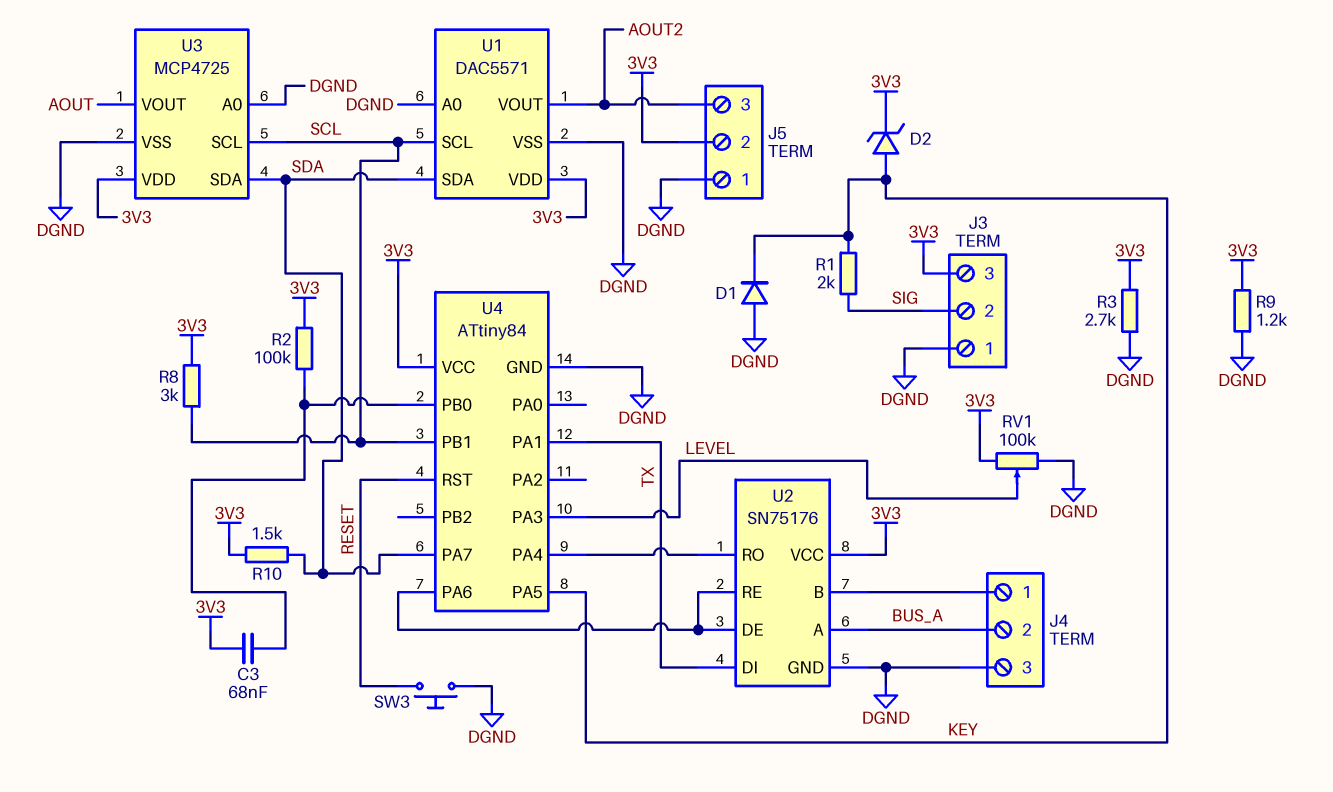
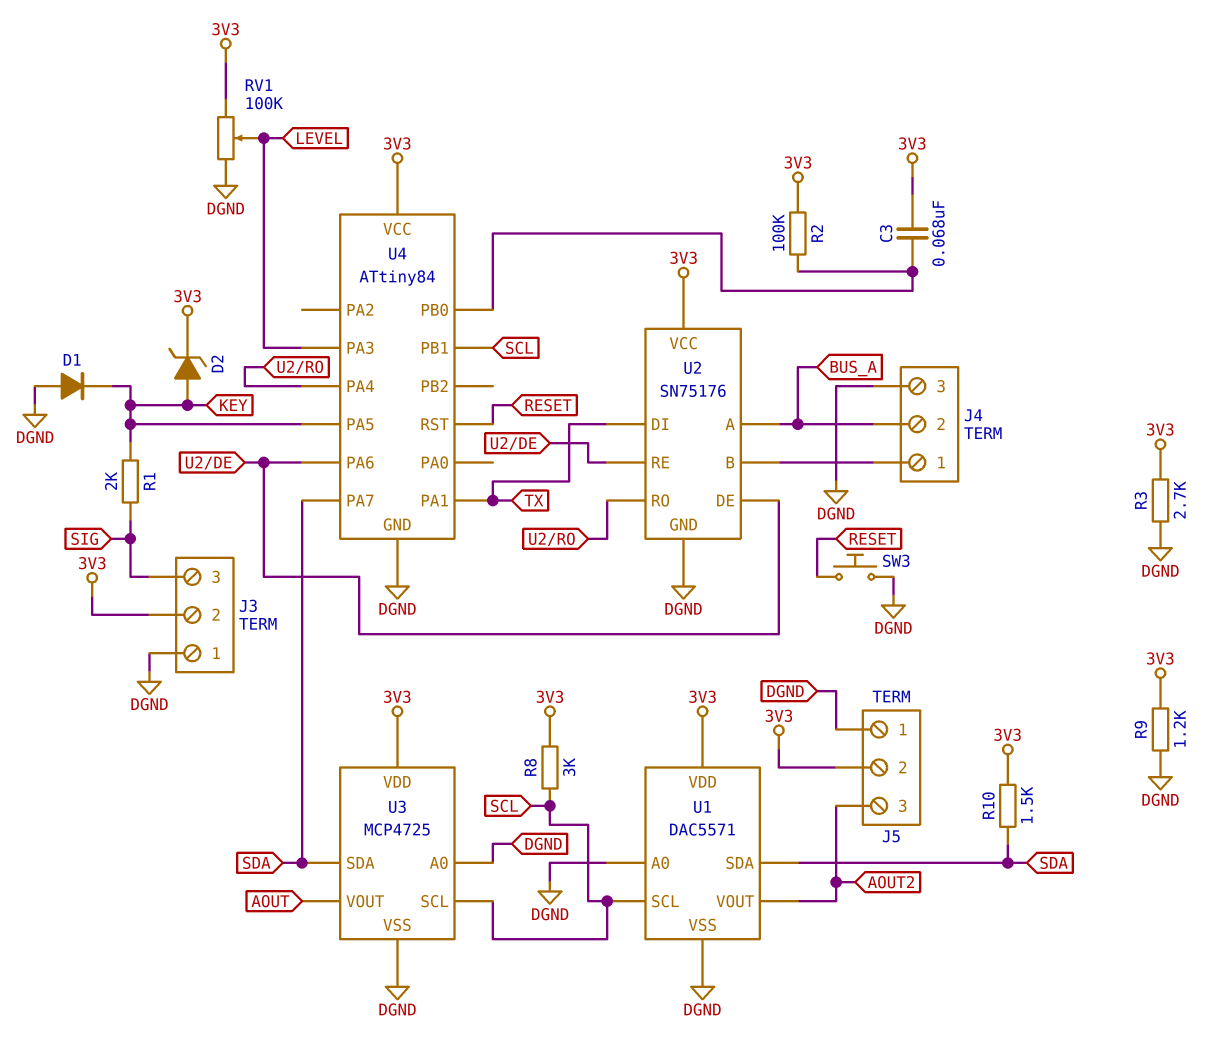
J3 pin 2: SIG -> 3V3
J3 pin 3: 3V3 -> SIG

